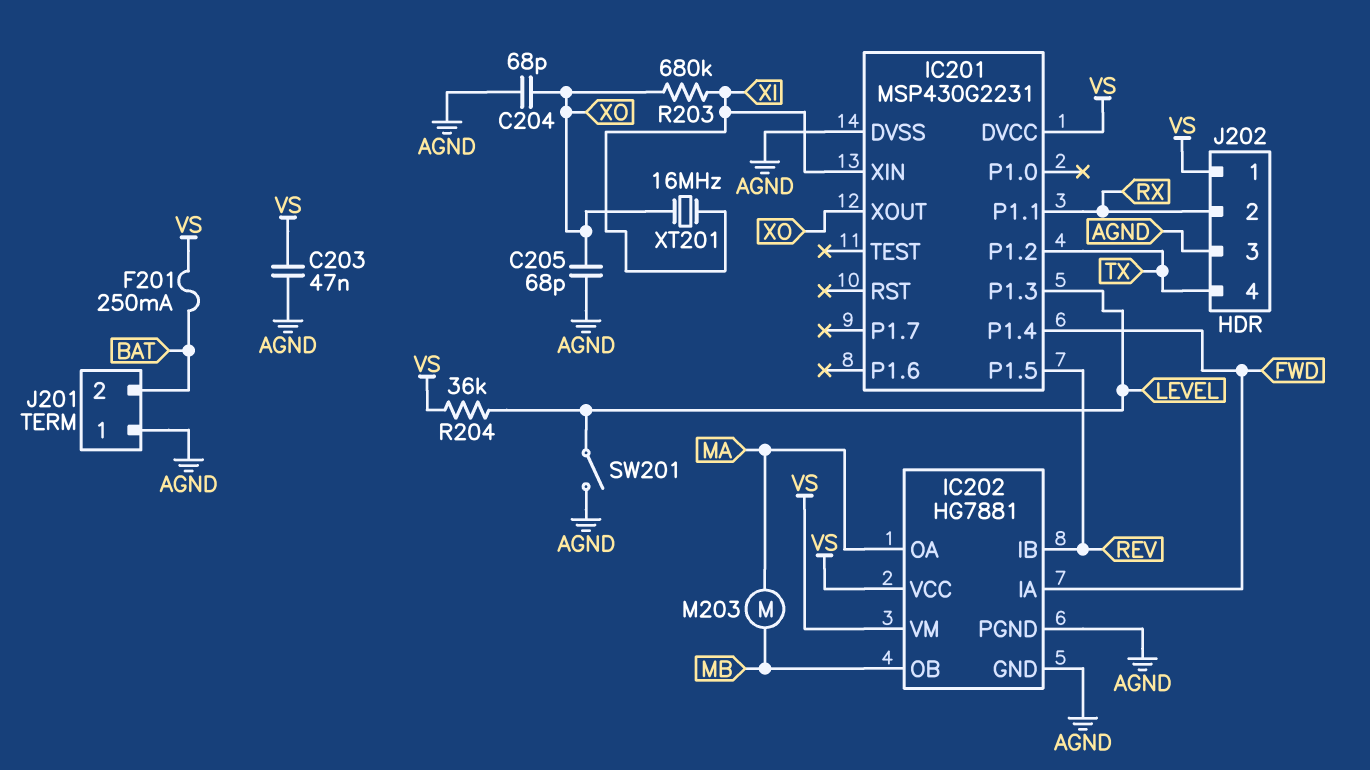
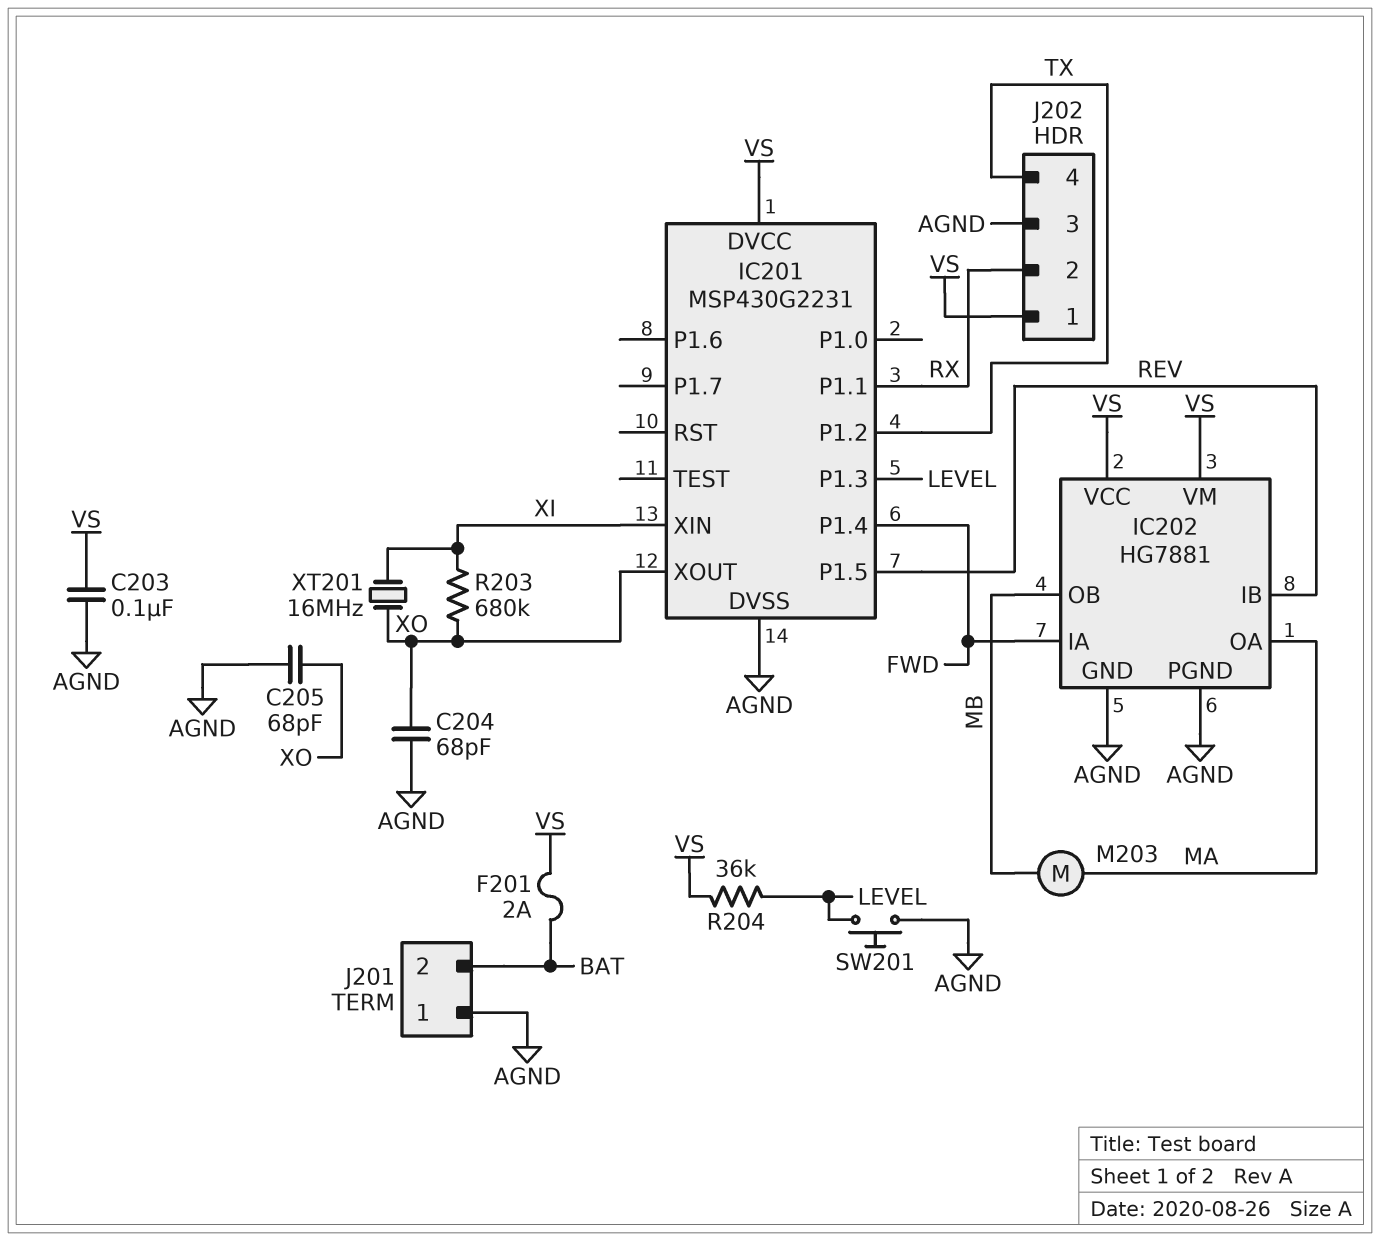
C203: 47nF (AGND, VS) -> 100nF (AGND, VS)
F201: 250mA (BAT, VS) -> 2A (BAT, VS)
SW201: switch (AGND, LEVEL) -> button (AGND, LEVEL)

